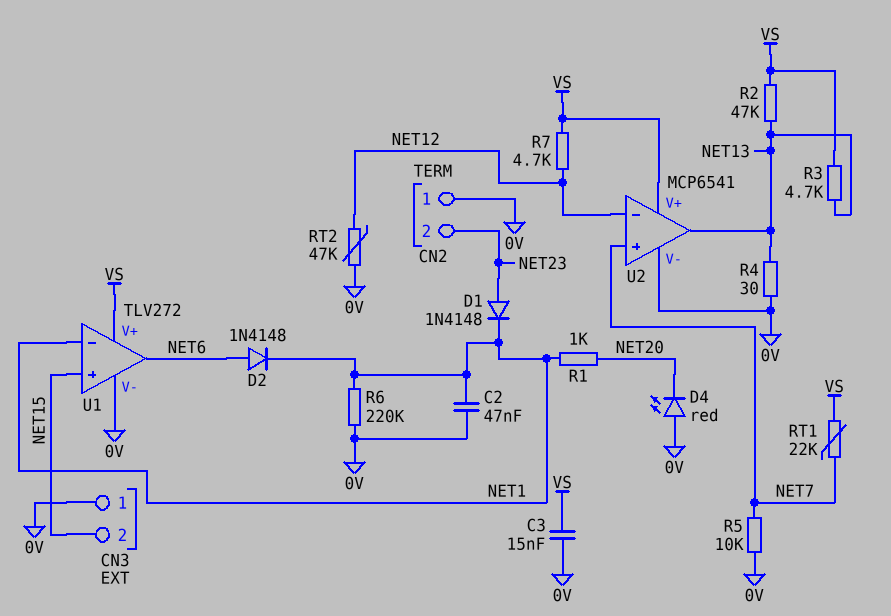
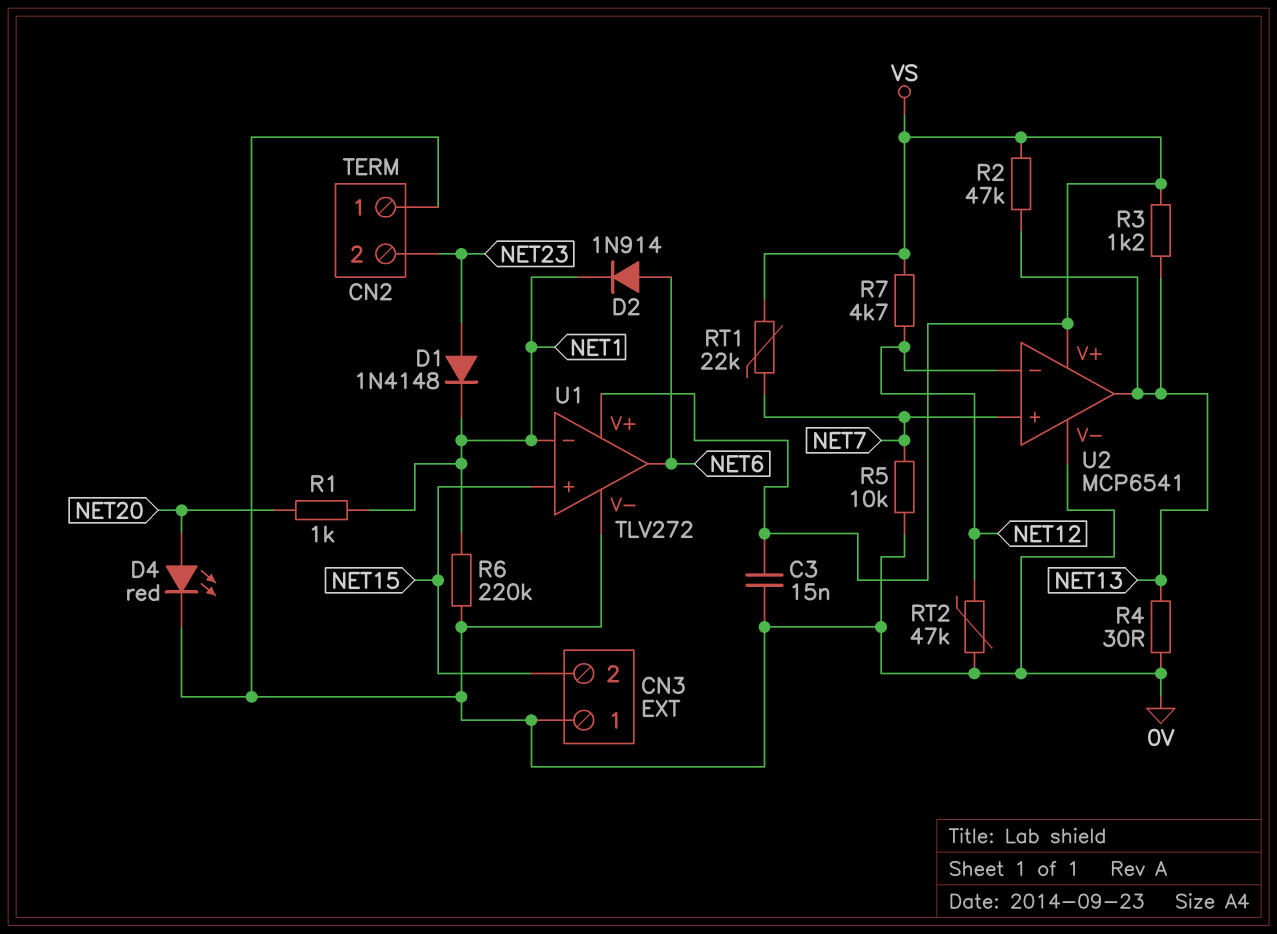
C2: 47nF (0V, NET1) -> none
D2: diode 1N4148 (A NET6, K NET1) -> diode 1N914 (A NET6, K NET1)
D4: LED red (A 0V, K NET20) -> LED red (A NET20, K 0V)
R3: 4.7k (NET13, VS) -> 1.2k (NET13, VS)

